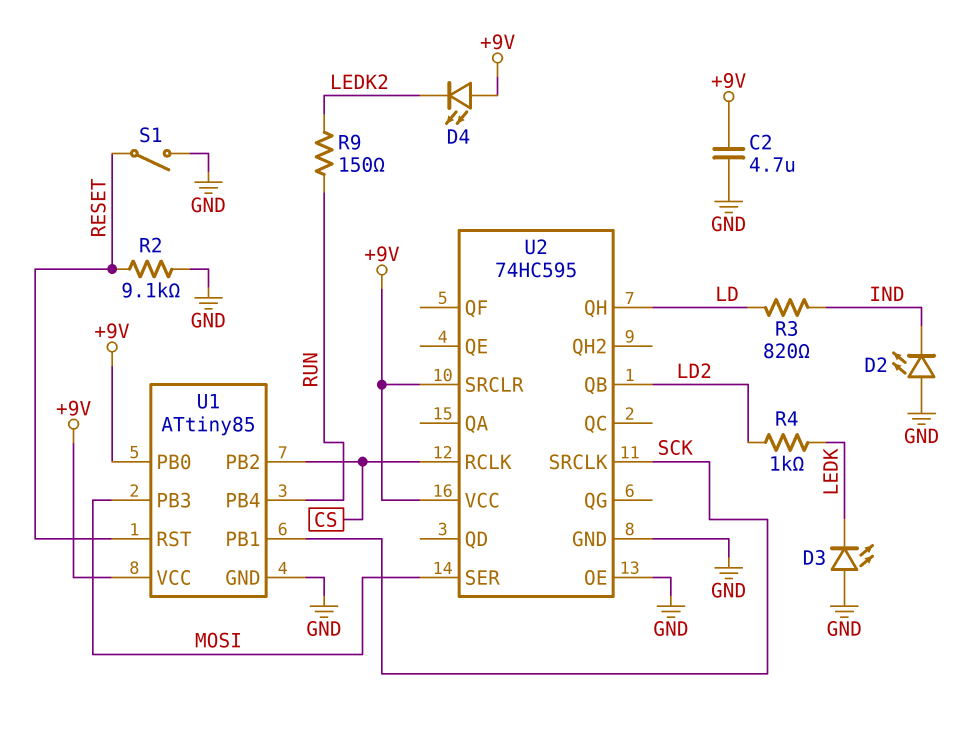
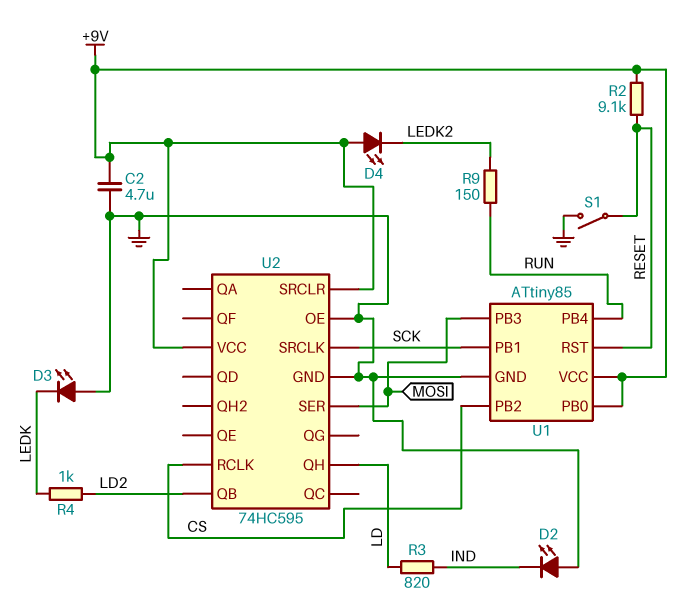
R2: 9.1k (GND, RESET) -> 9.1k (+9V, RESET)

